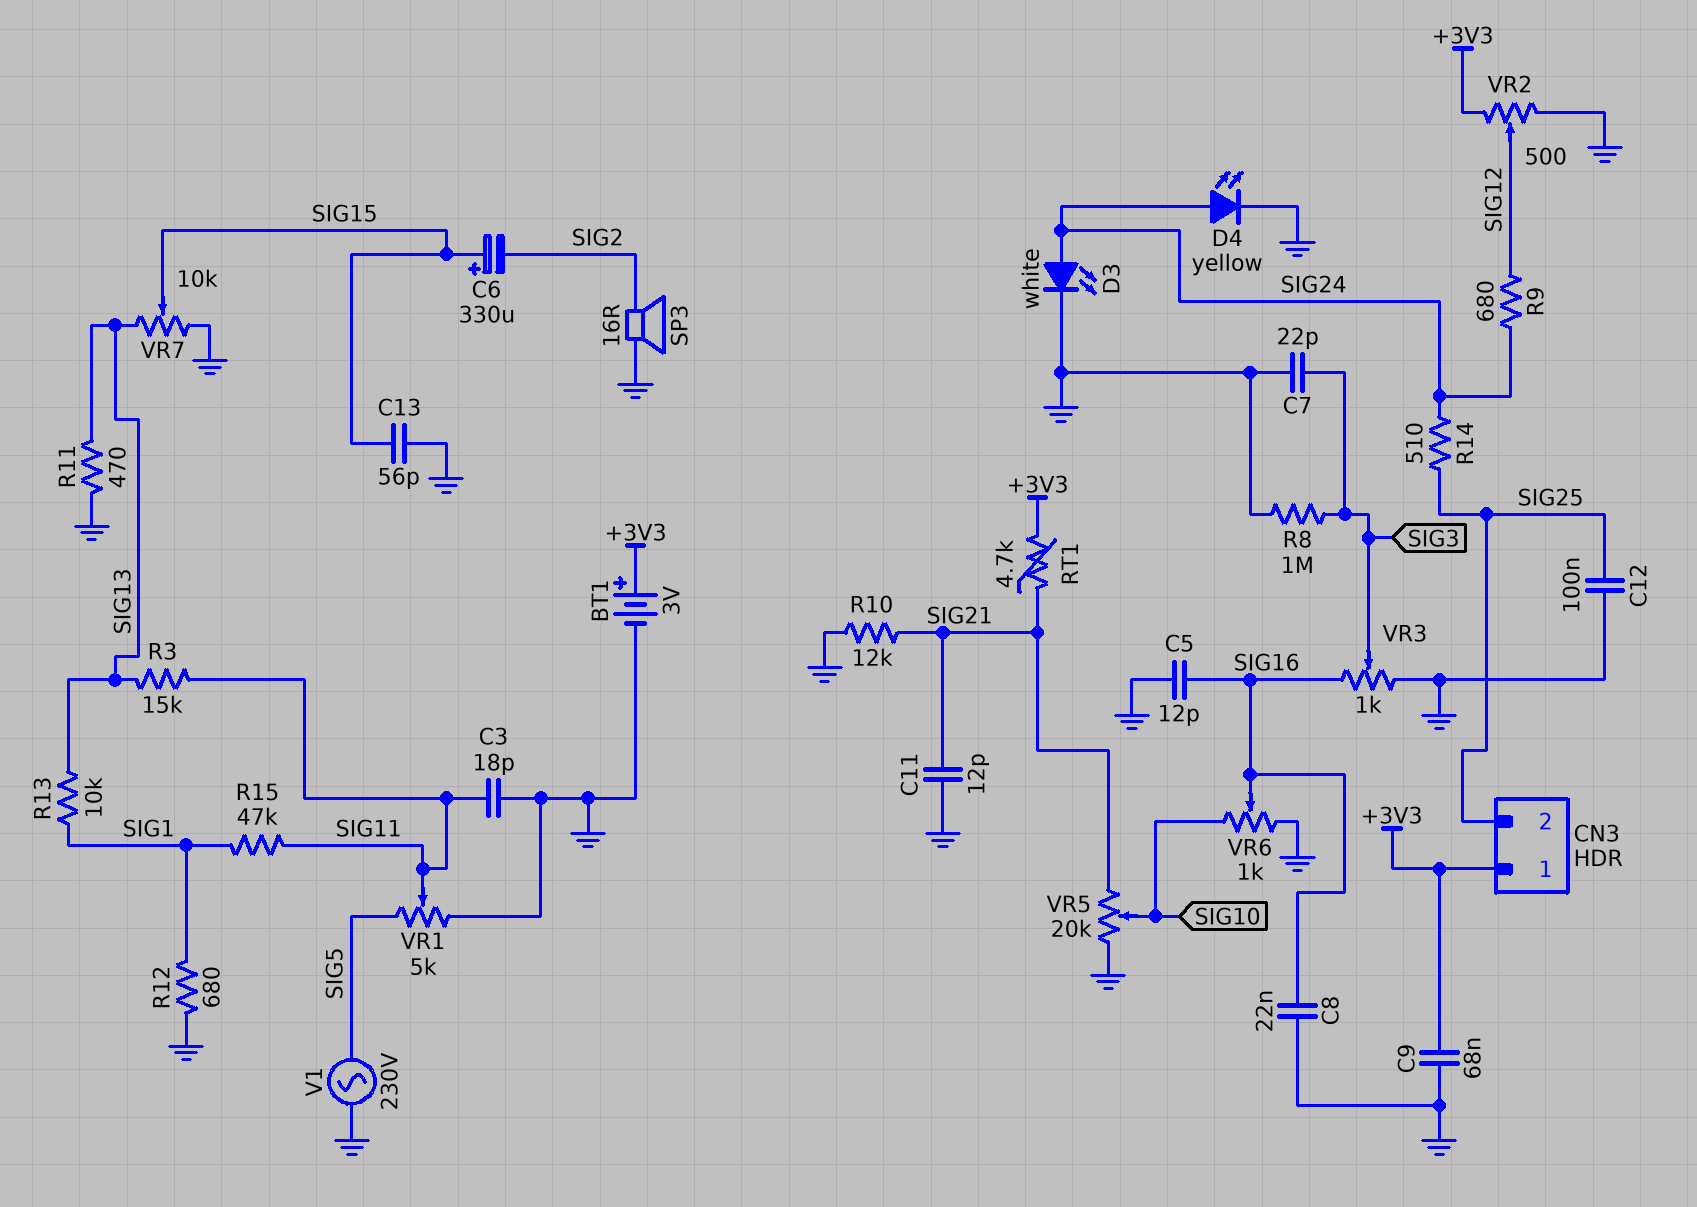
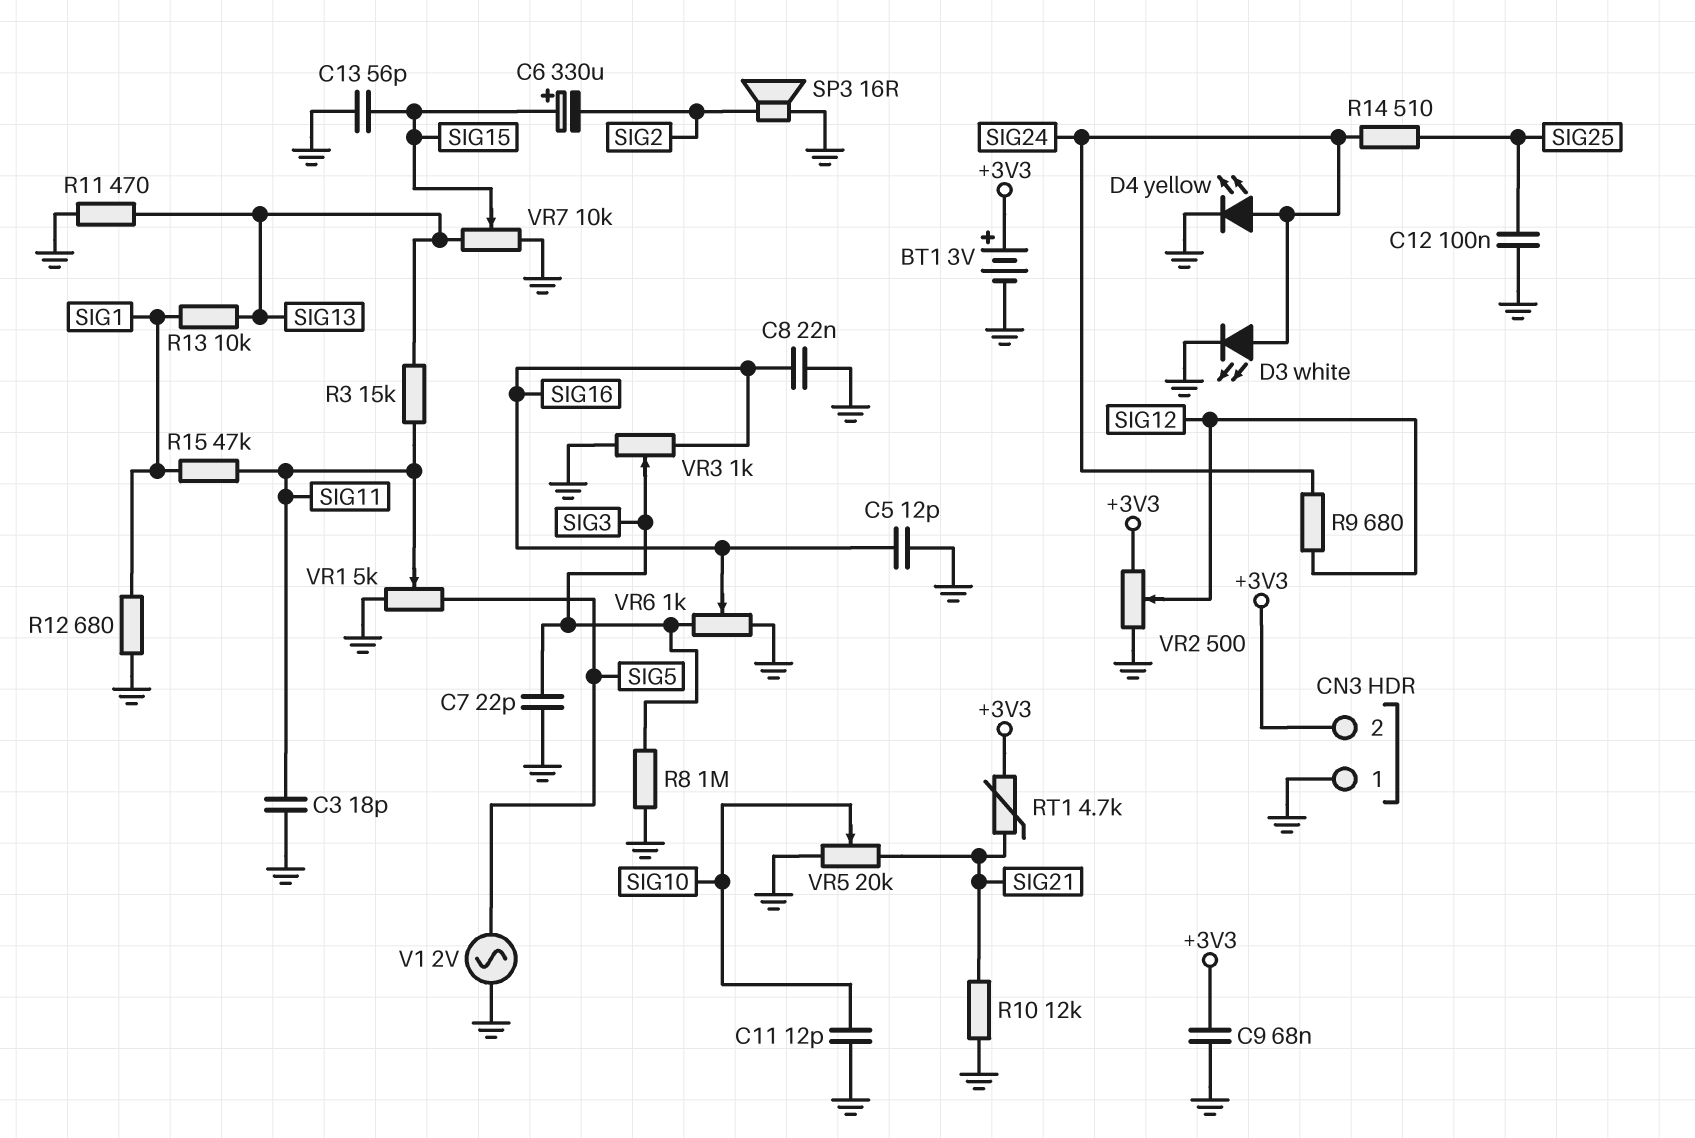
C11: 12pF (GND, SIG21) -> 12pF (GND, SIG10)
CN3 pin 1: +3V3 -> GND
CN3 pin 2: SIG25 -> +3V3
V1: AC 230V (GND, SIG5) -> AC 2V (GND, SIG5)
VR6: 1k (GND, SIG10, wiper SIG16) -> 1k (GND, SIG3, wiper SIG16)

